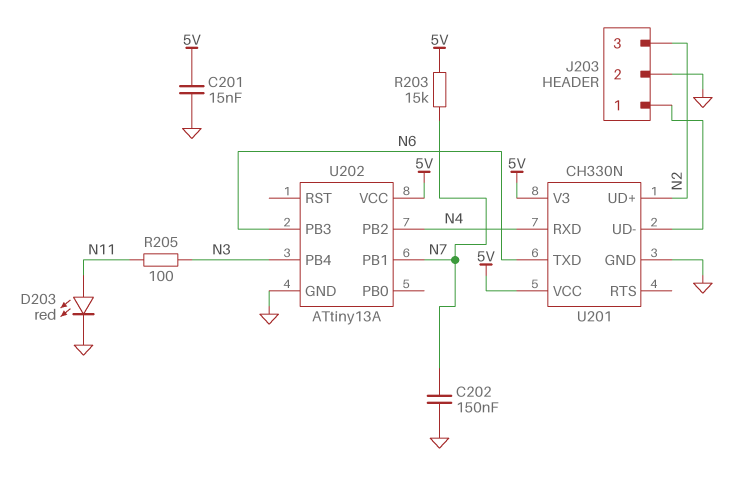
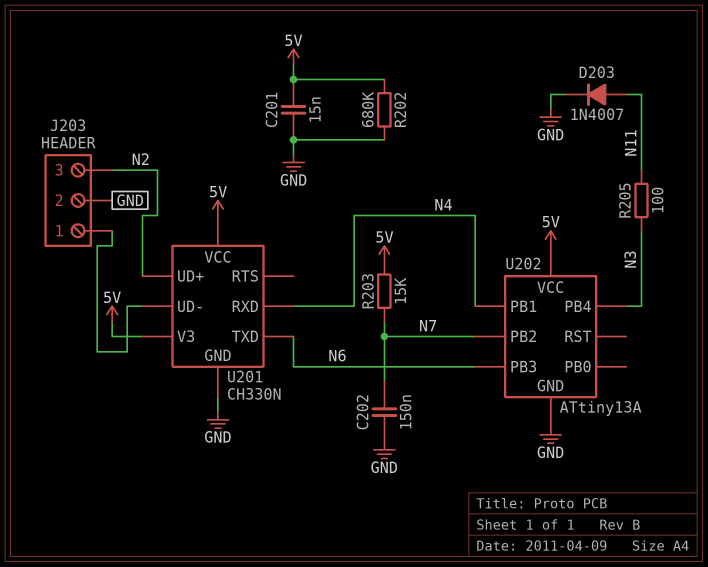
D203: LED red (A N11, K GND) -> diode 1N4007 (A N11, K GND)
R202: none -> 680k (5V, GND)
U202 pin PB1: N7 -> N4
U202 pin PB2: N4 -> N7

